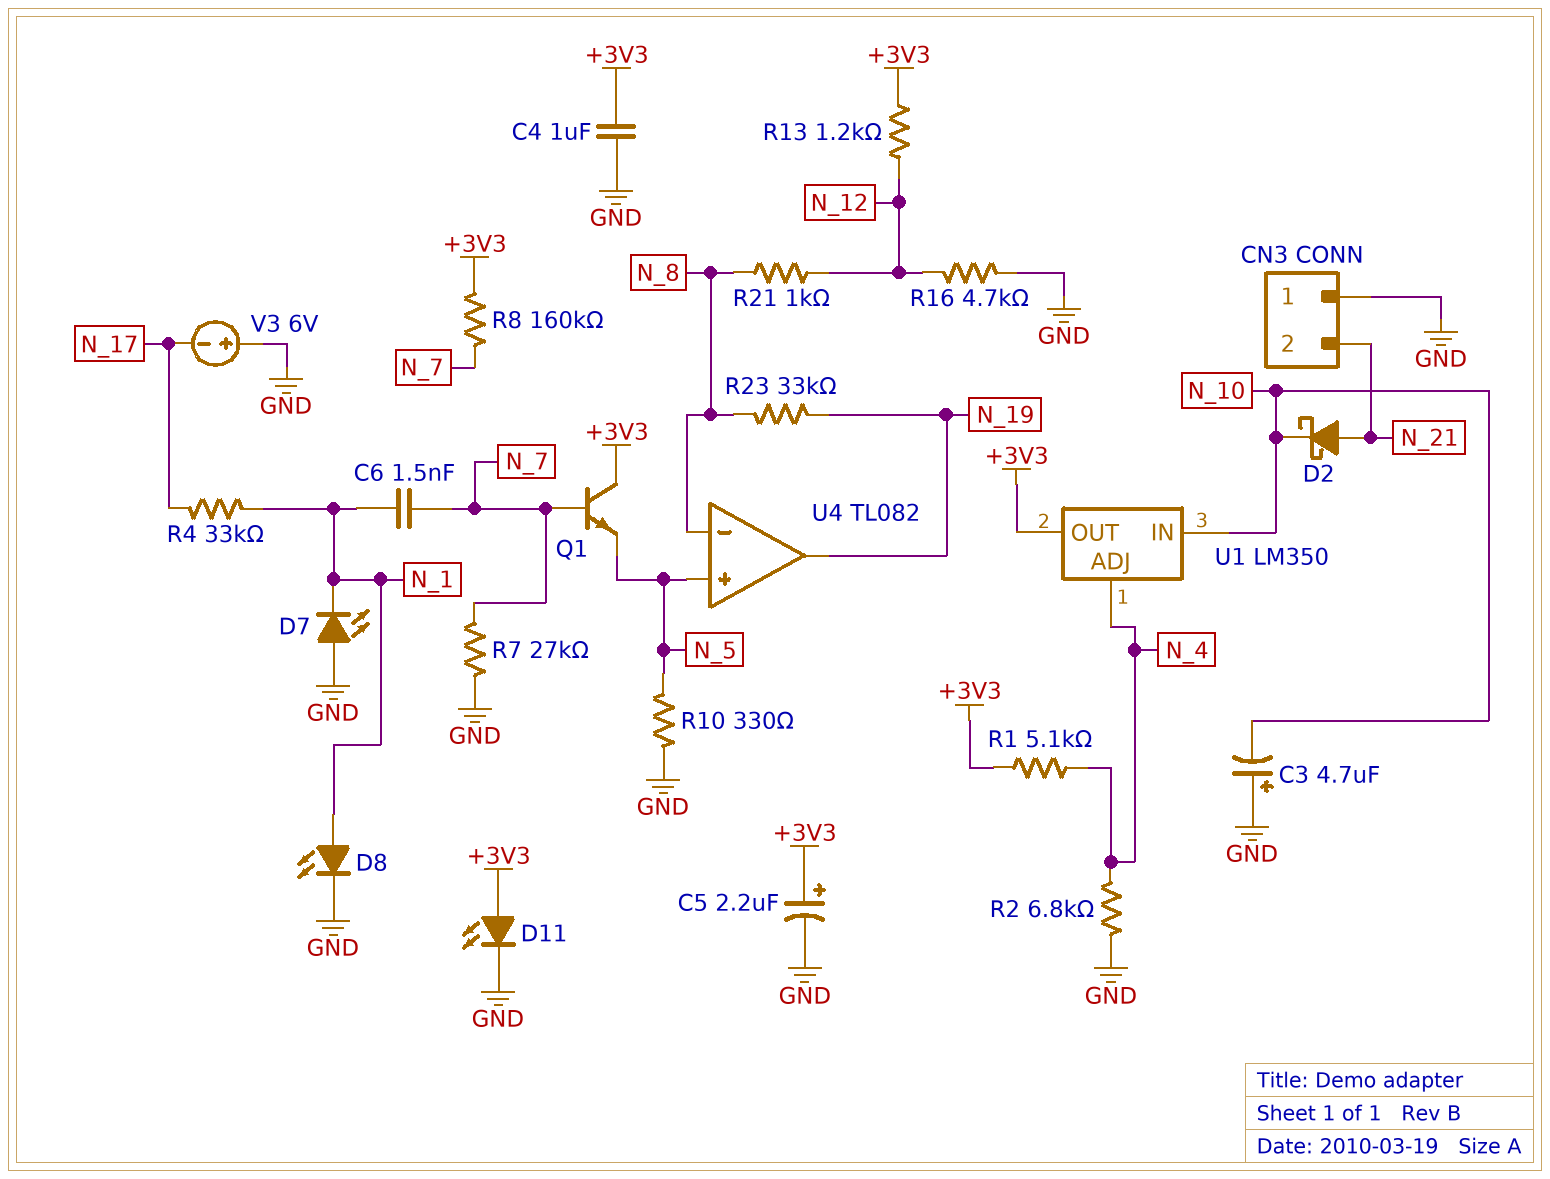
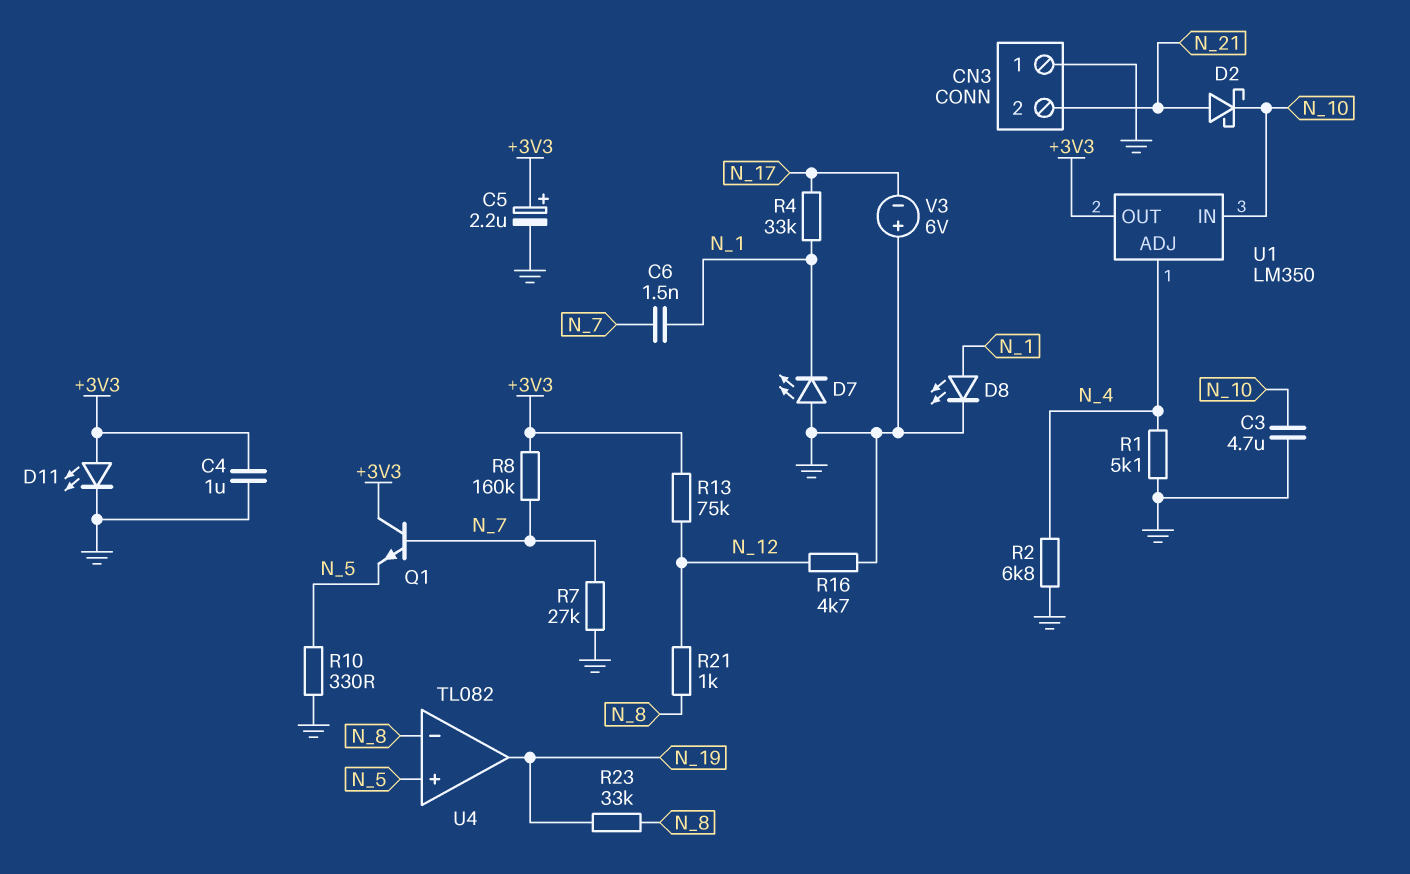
C3: 4.7uF (plus GND, minus N_10) -> 4.7uF (GND, N_10)
R1: 5.1k (+3V3, N_4) -> 5.1k (GND, N_4)
R13: 1.2k (+3V3, N_12) -> 75k (+3V3, N_12)

